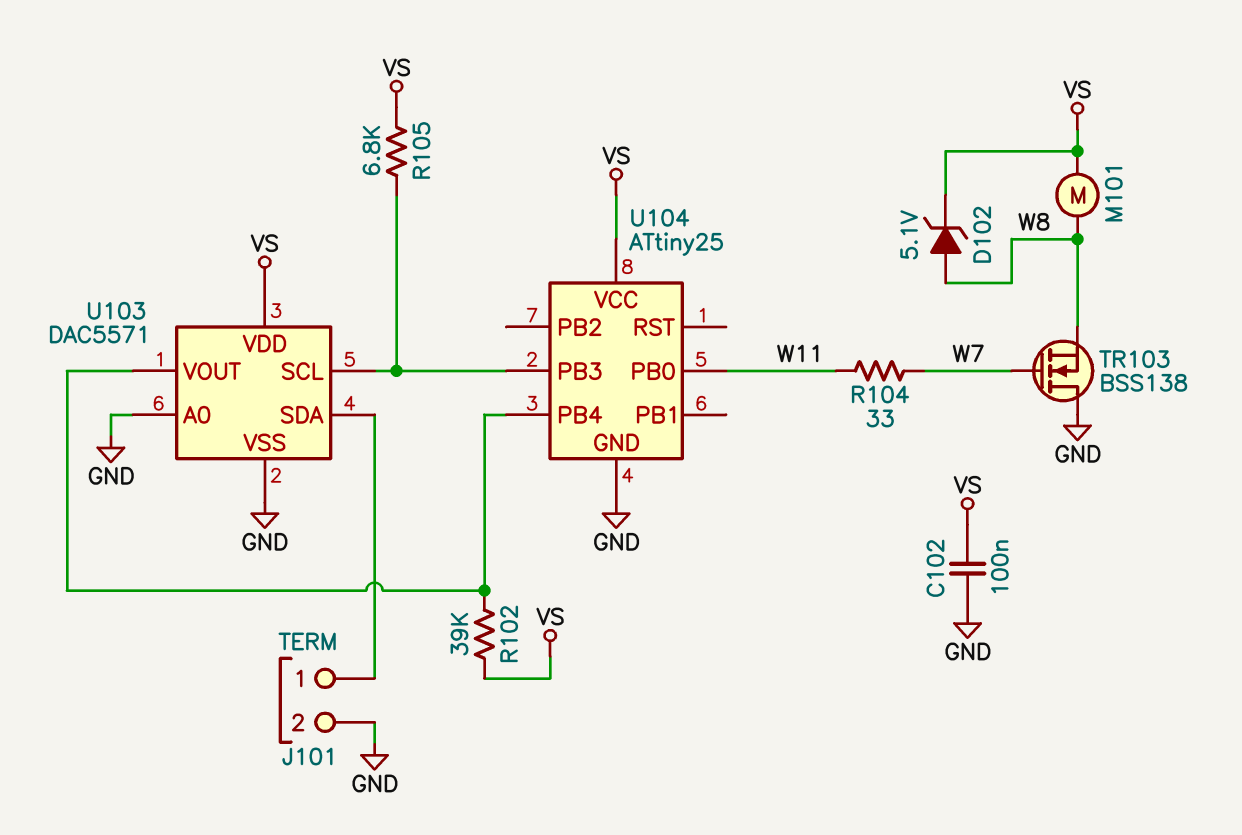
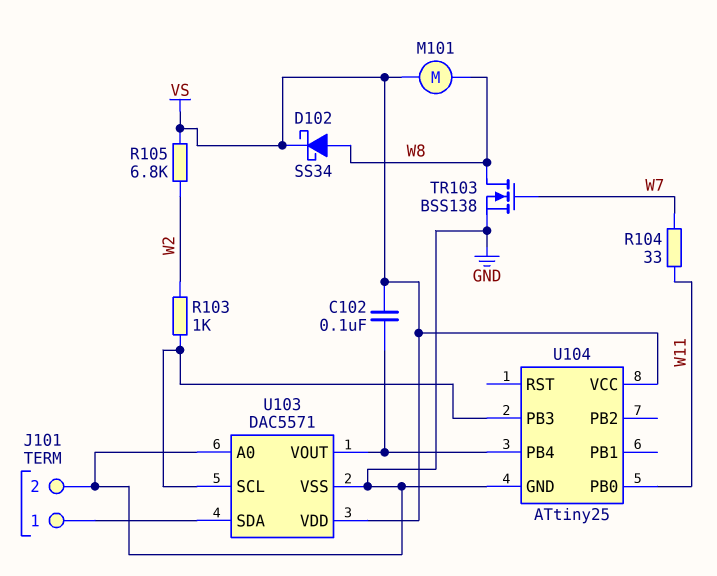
C102: 100nF (GND, VS) -> 100nF (U103/VOUT, VS)
D102: zener 5.1V (A W8, K VS) -> schottky SS34 (A W8, K VS)
R102: 39k (U103/VOUT, VS) -> none
R103: none -> 1k (U103/SCL, W2)
R105: 6.8k (U103/SCL, VS) -> 6.8k (VS, W2)
TR103: NMOS BSS138 (G W7, D GND, S W8) -> NMOS BSS138 (G W7, D W8, S GND)

